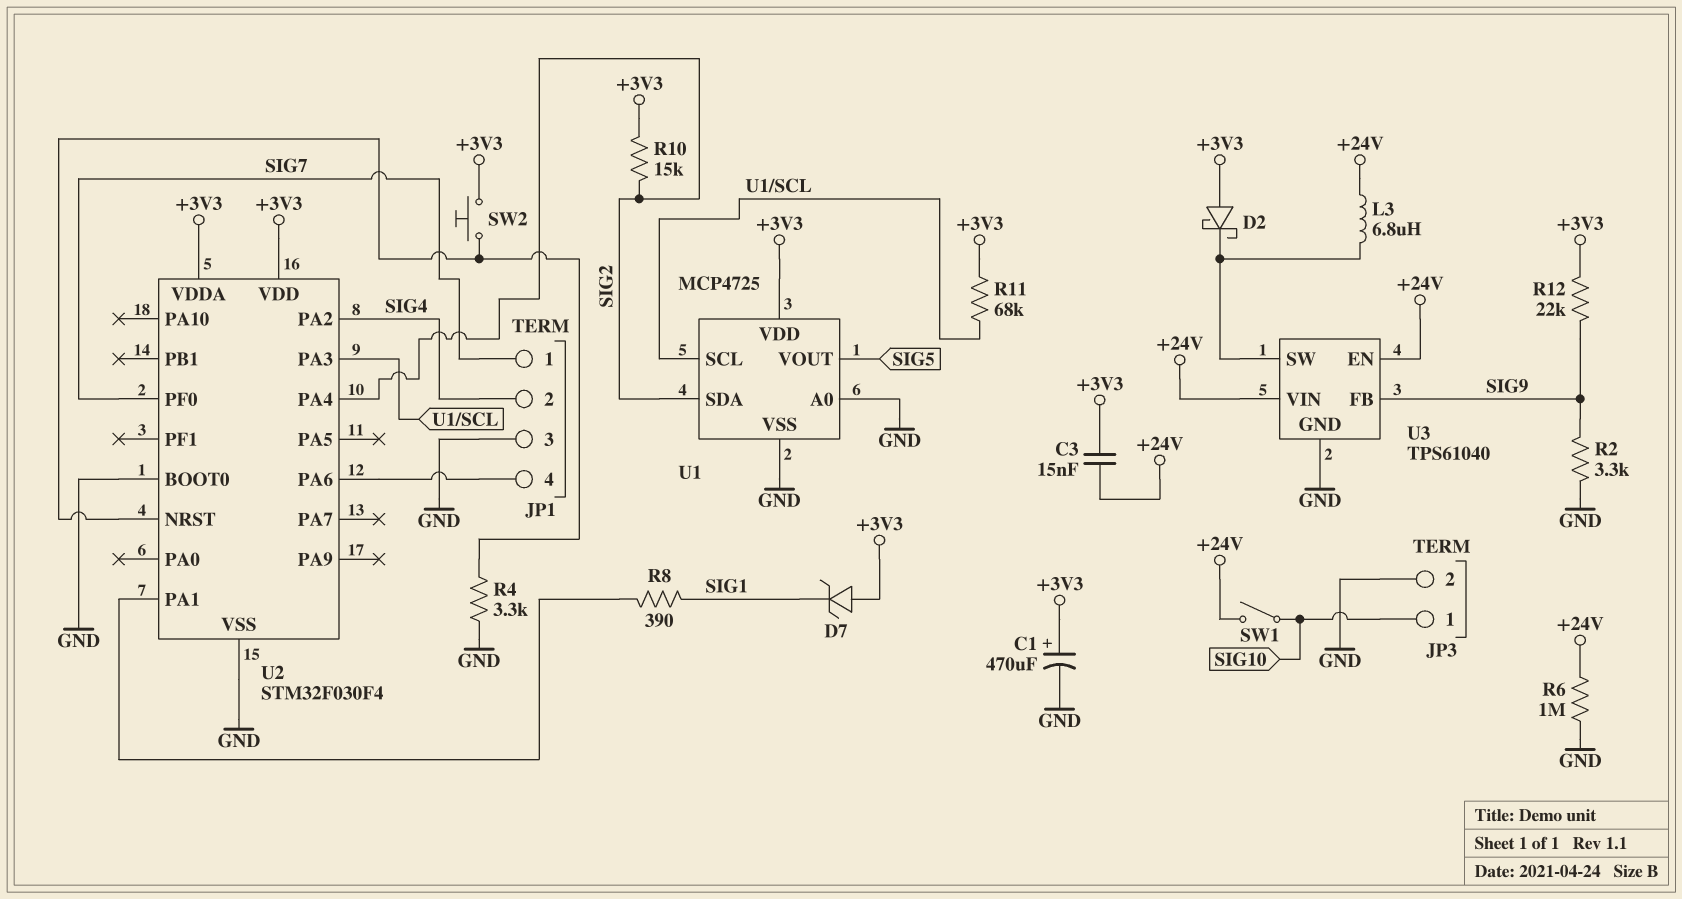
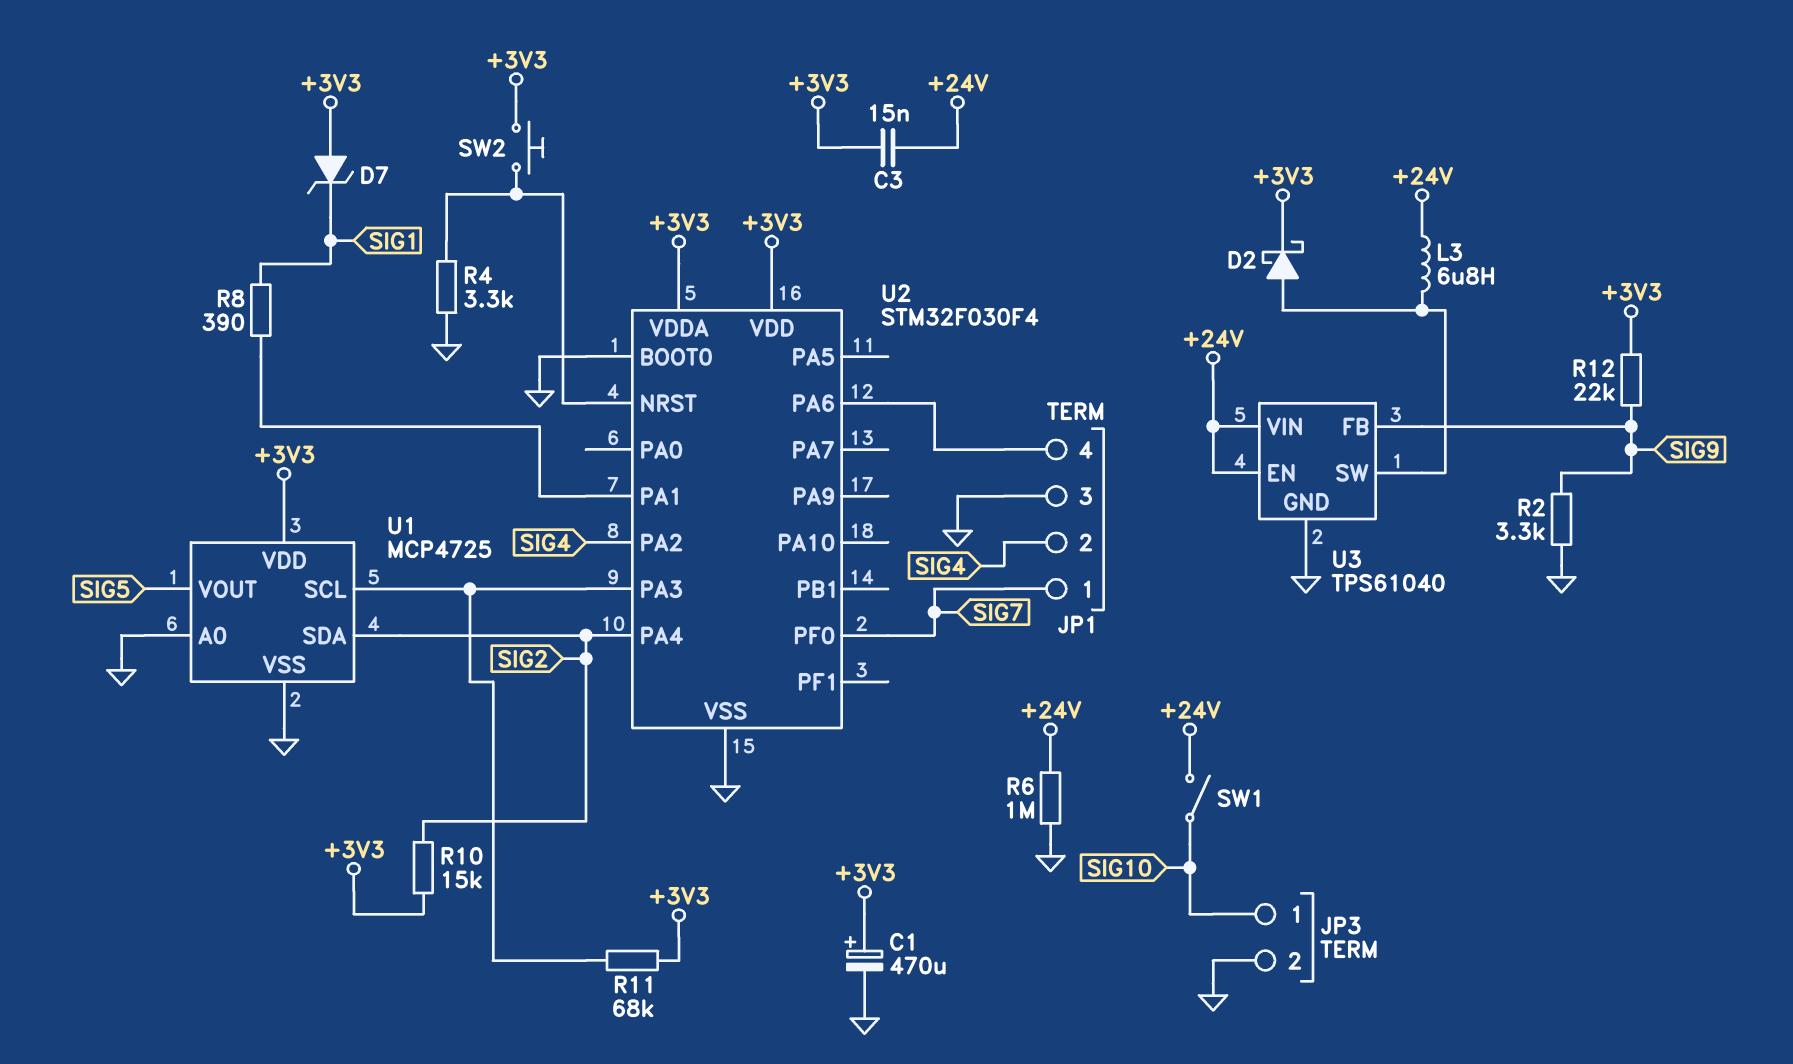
D2: schottky (A +3V3, K U3/SW) -> schottky (A U3/SW, K +3V3)

